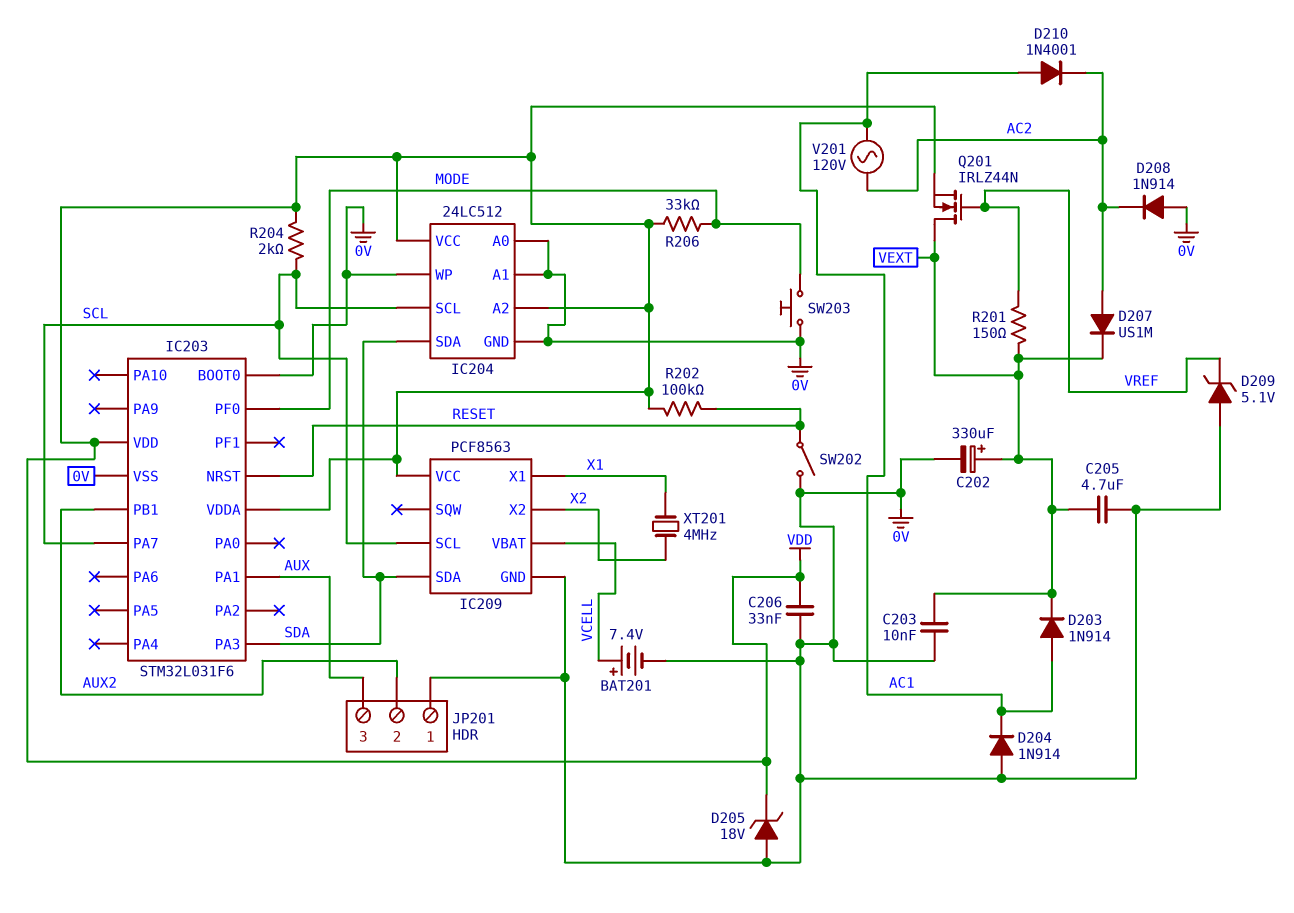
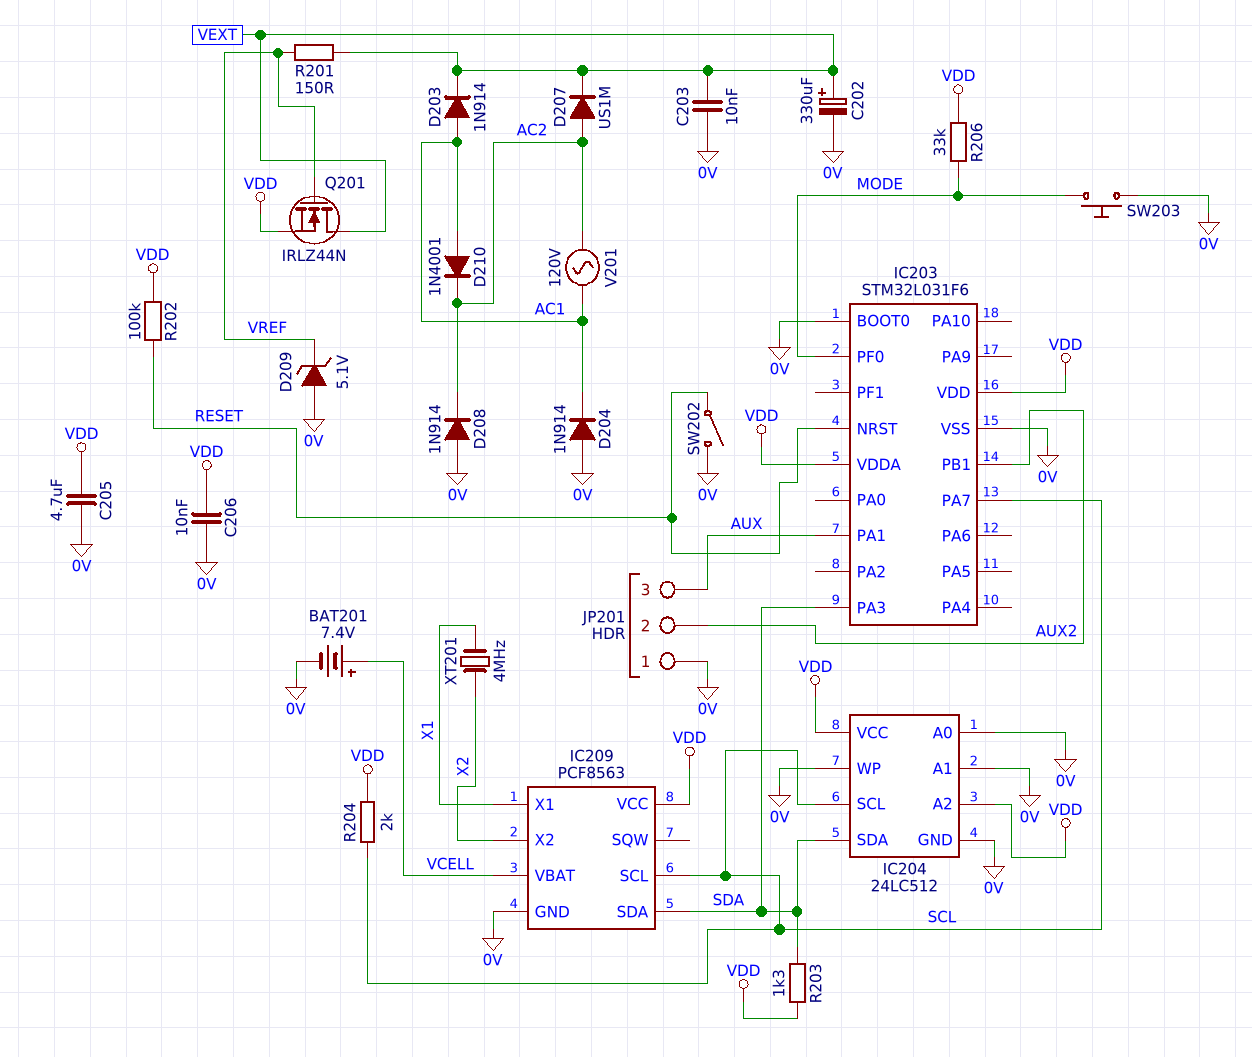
C205: 4.7uF (0V, VEXT) -> 4.7uF (0V, VDD)
C206: 33nF (0V, VDD) -> 10nF (0V, VDD)
D205: zener 18V (A 0V, K VDD) -> none
R203: none -> 1.3k (SDA, VDD)

